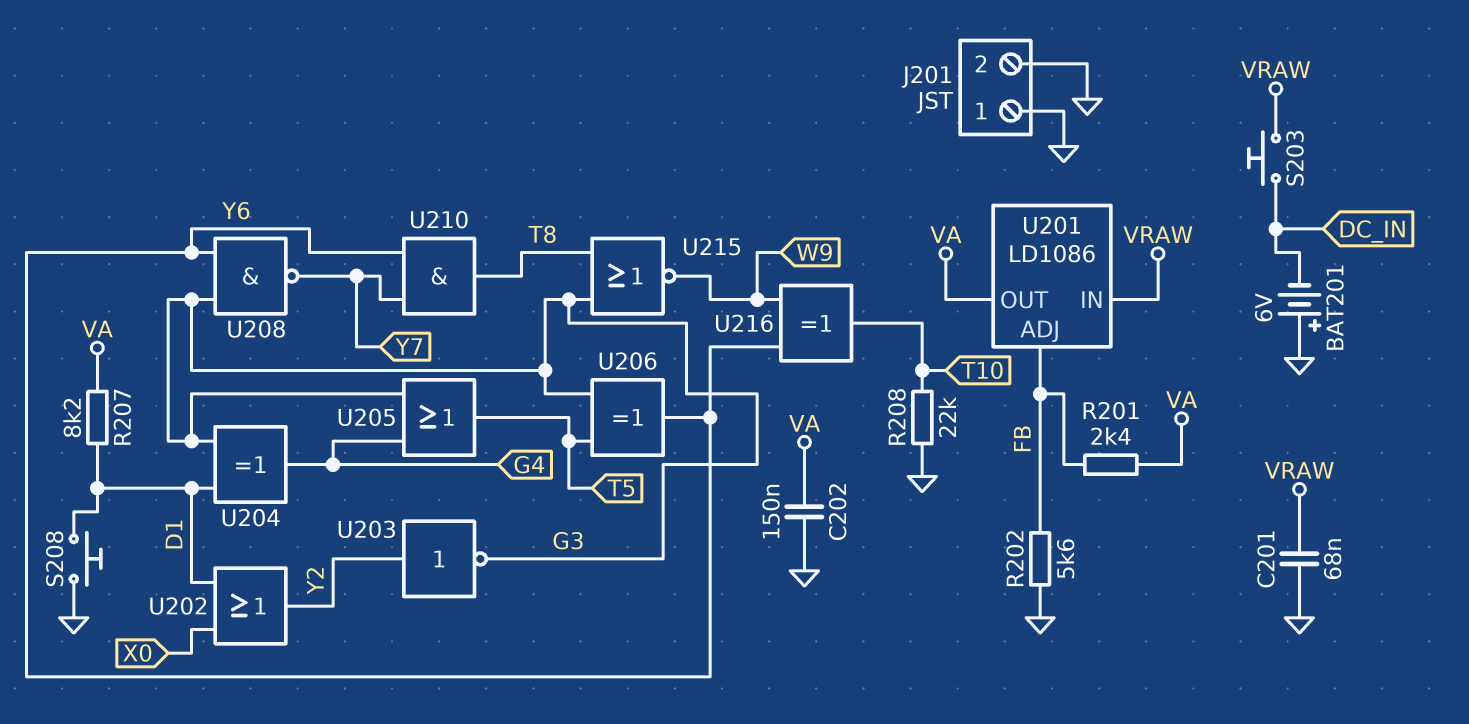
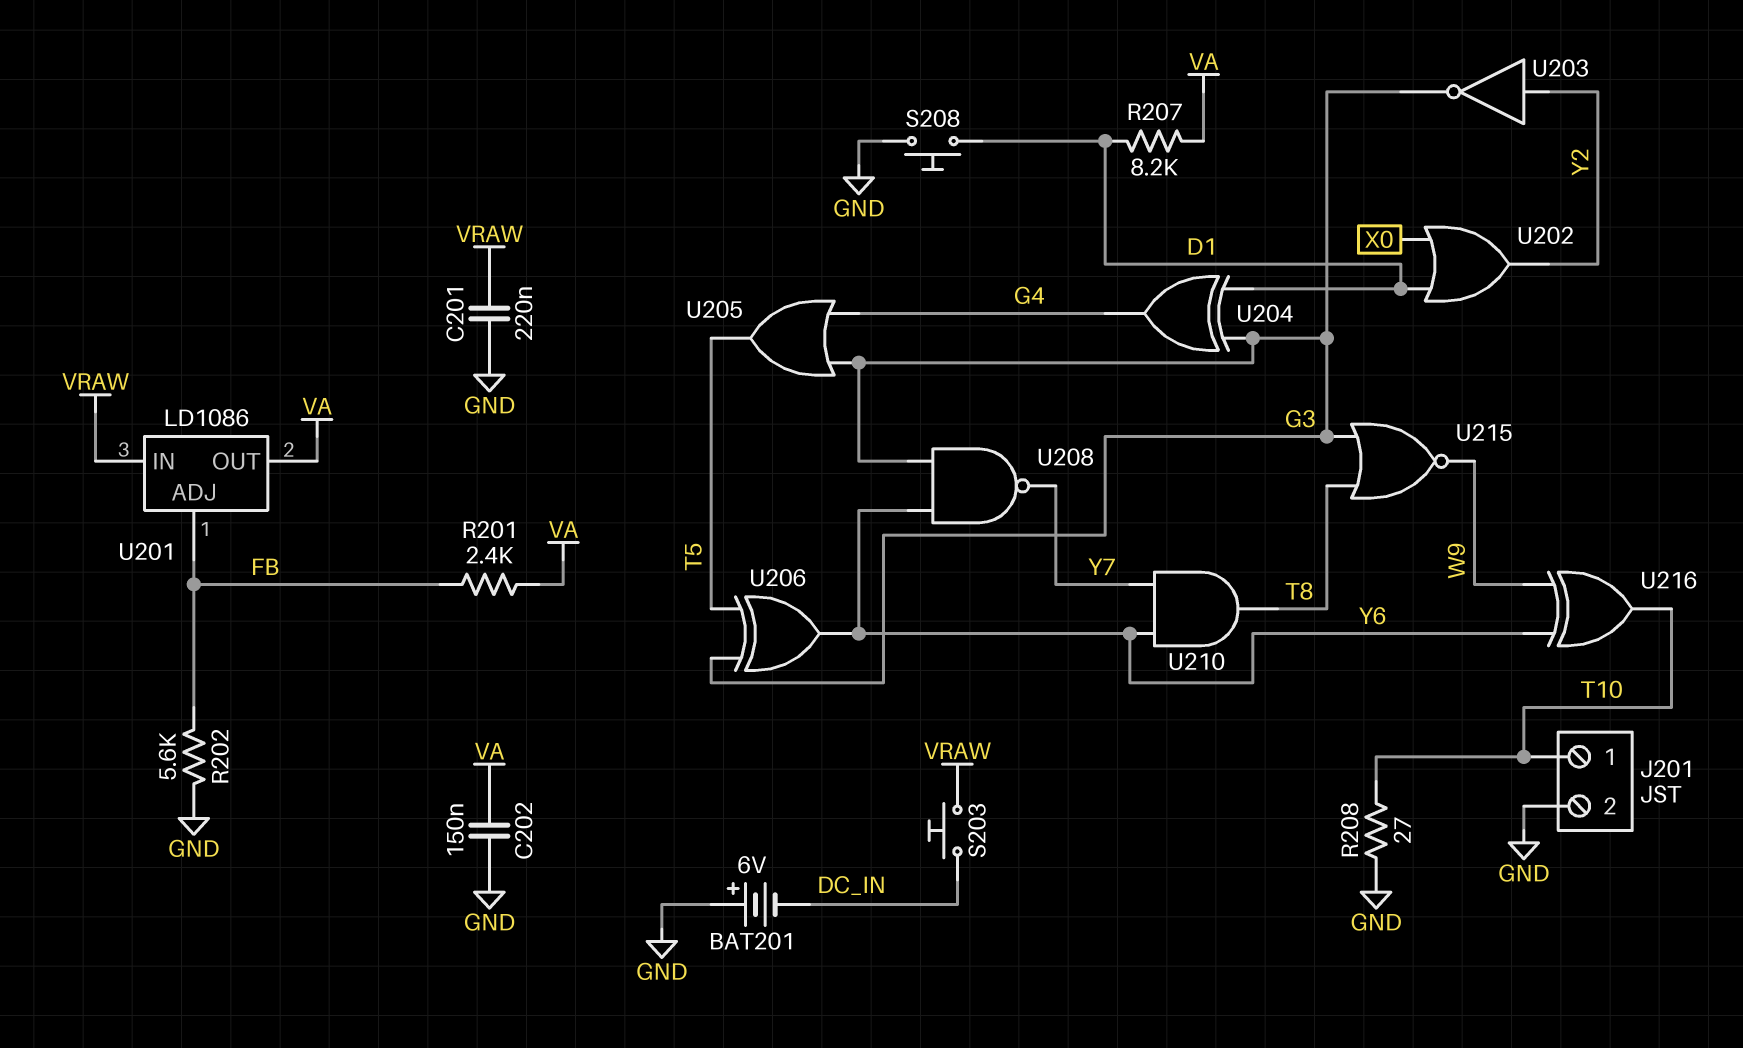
C201: 68nF (GND, VRAW) -> 220nF (GND, VRAW)
J201 pin 1: GND -> T10
R208: 22k (GND, T10) -> 27 (GND, T10)

